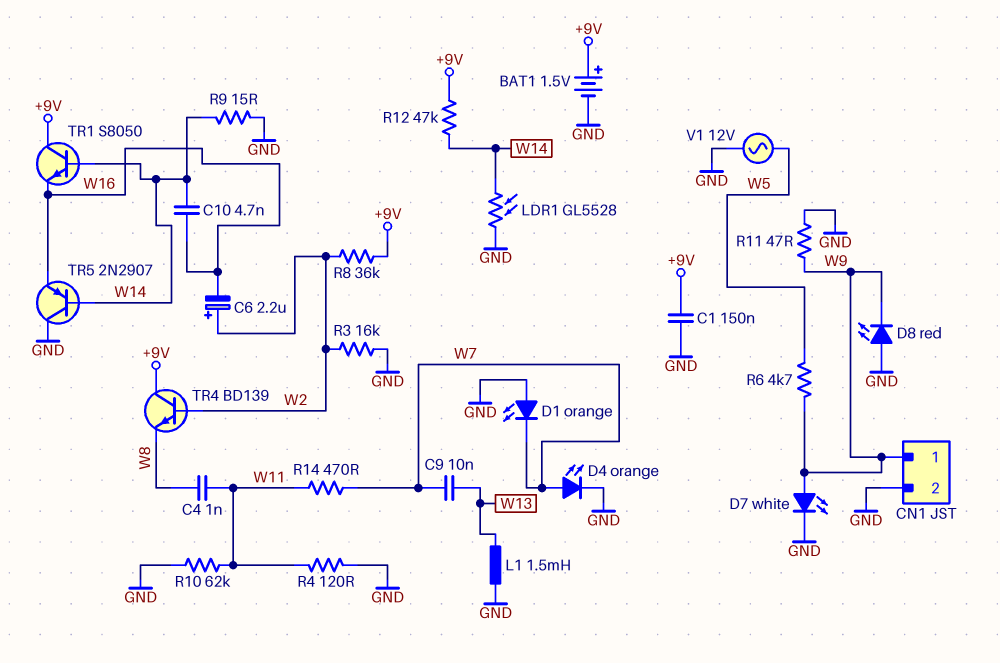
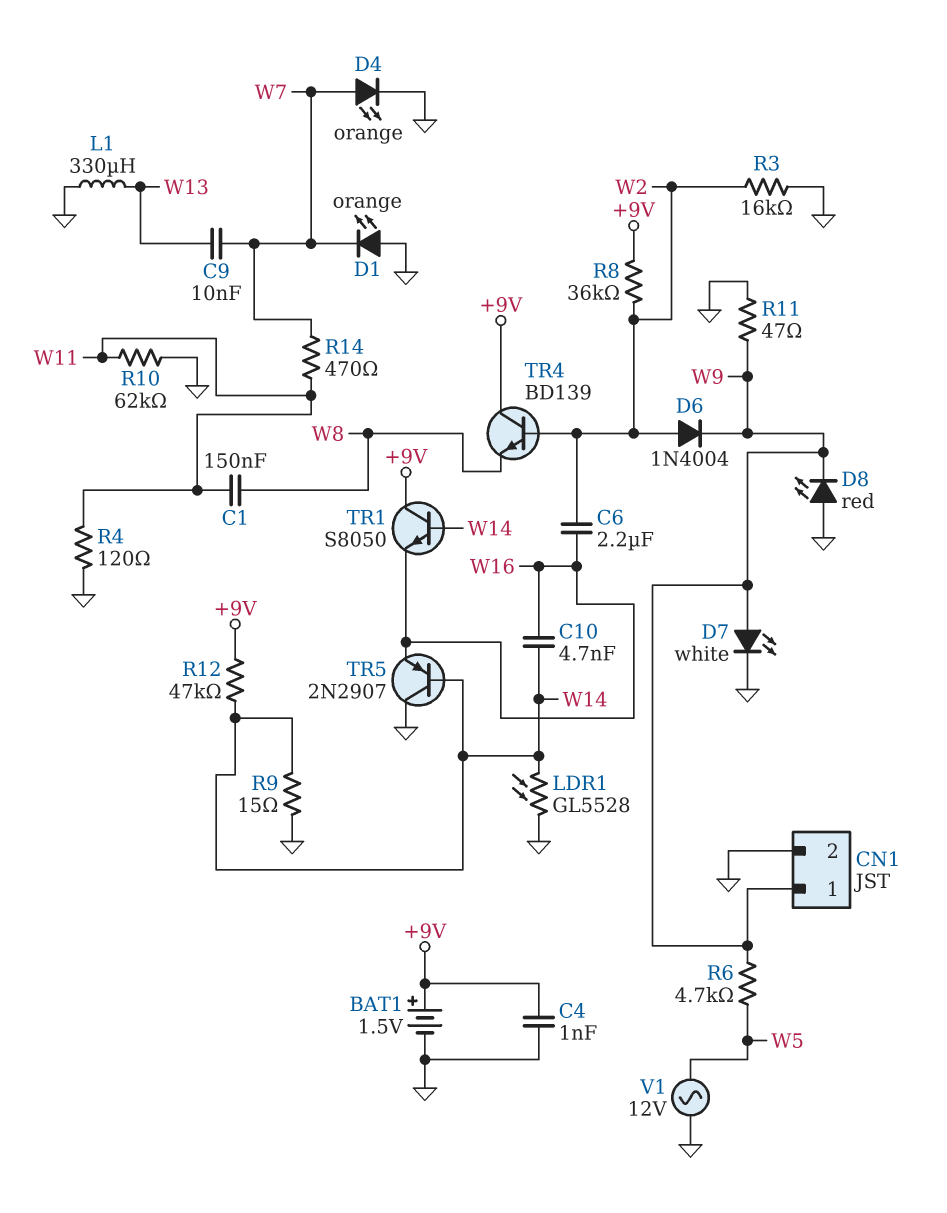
C1: 150nF (+9V, GND) -> 150nF (W8, W11)
C4: 1nF (W8, W11) -> 1nF (+9V, GND)
C6: 2.2uF (plus W2, minus W16) -> 2.2uF (W2, W16)
D6: none -> diode 1N4004 (A W2, K W9)
L1: 1.5mH (GND, W13) -> 330uH (GND, W13)

